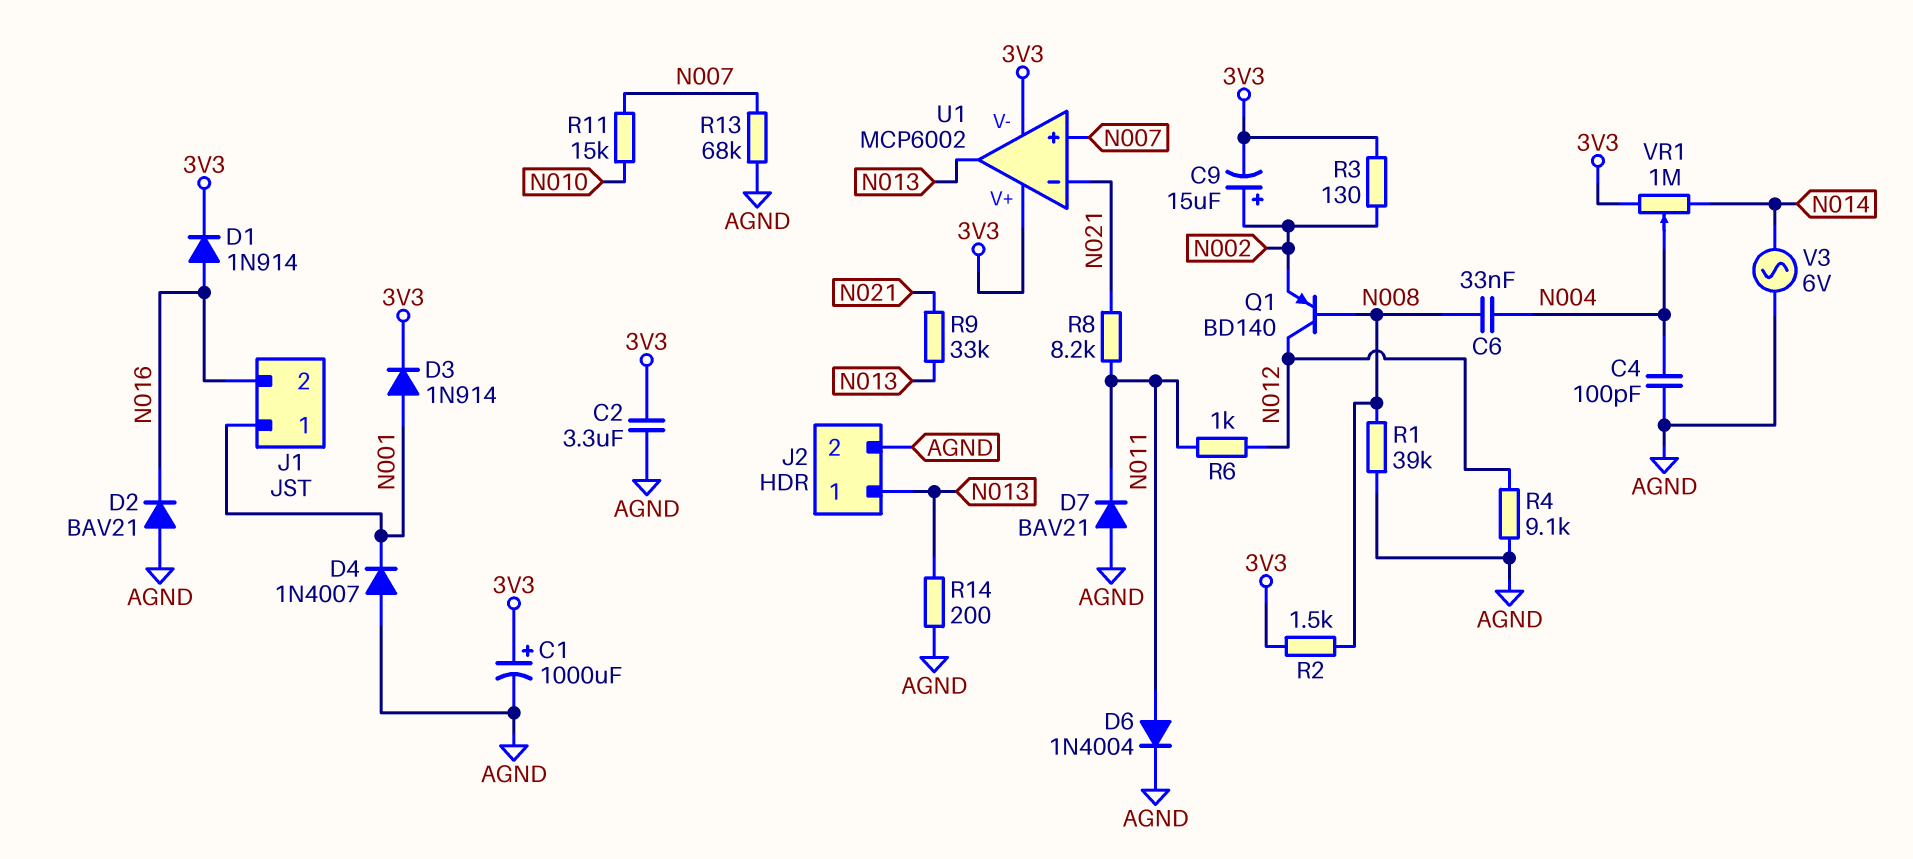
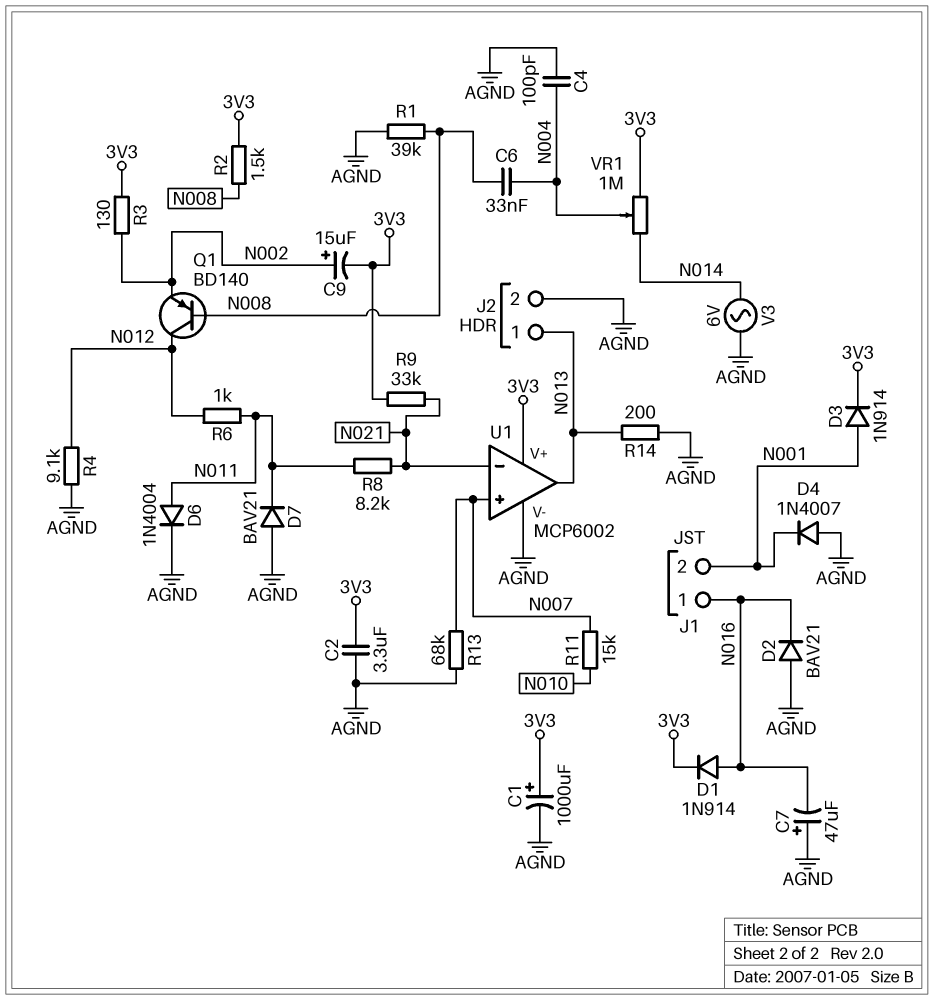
C7: none -> 47uF (plus AGND, minus N016)
J1 pin 1: N001 -> N016
J1 pin 2: N016 -> N001
R9: 33k (N013, N021) -> 33k (3V3, N021)
U1 pin V-: 3V3 -> AGND

